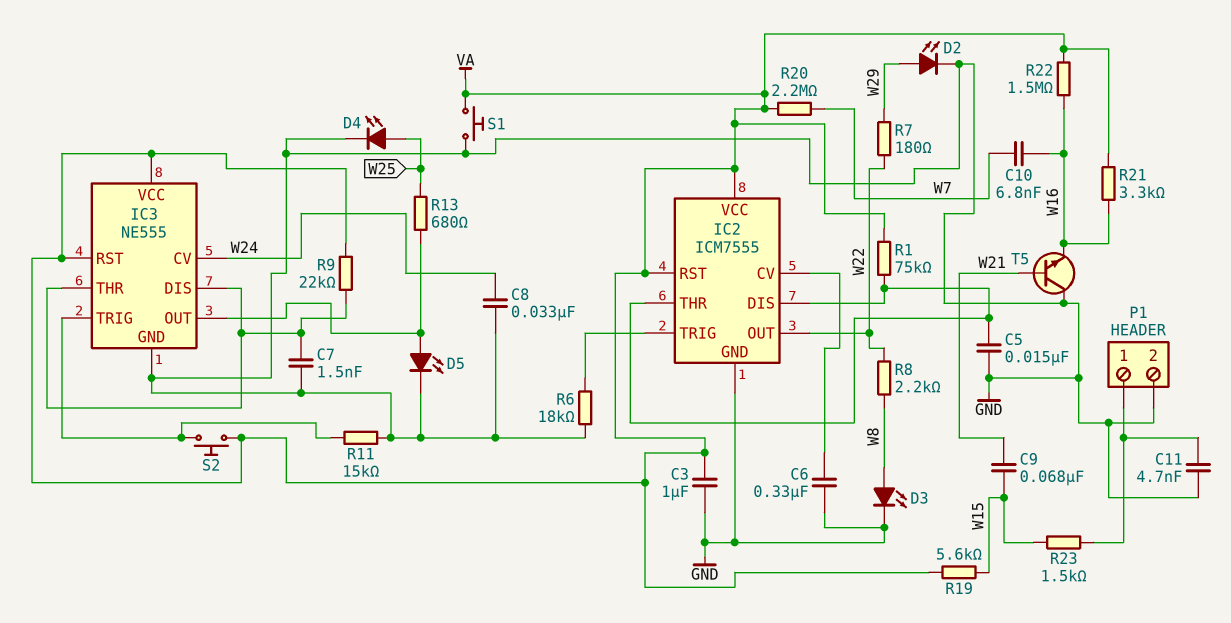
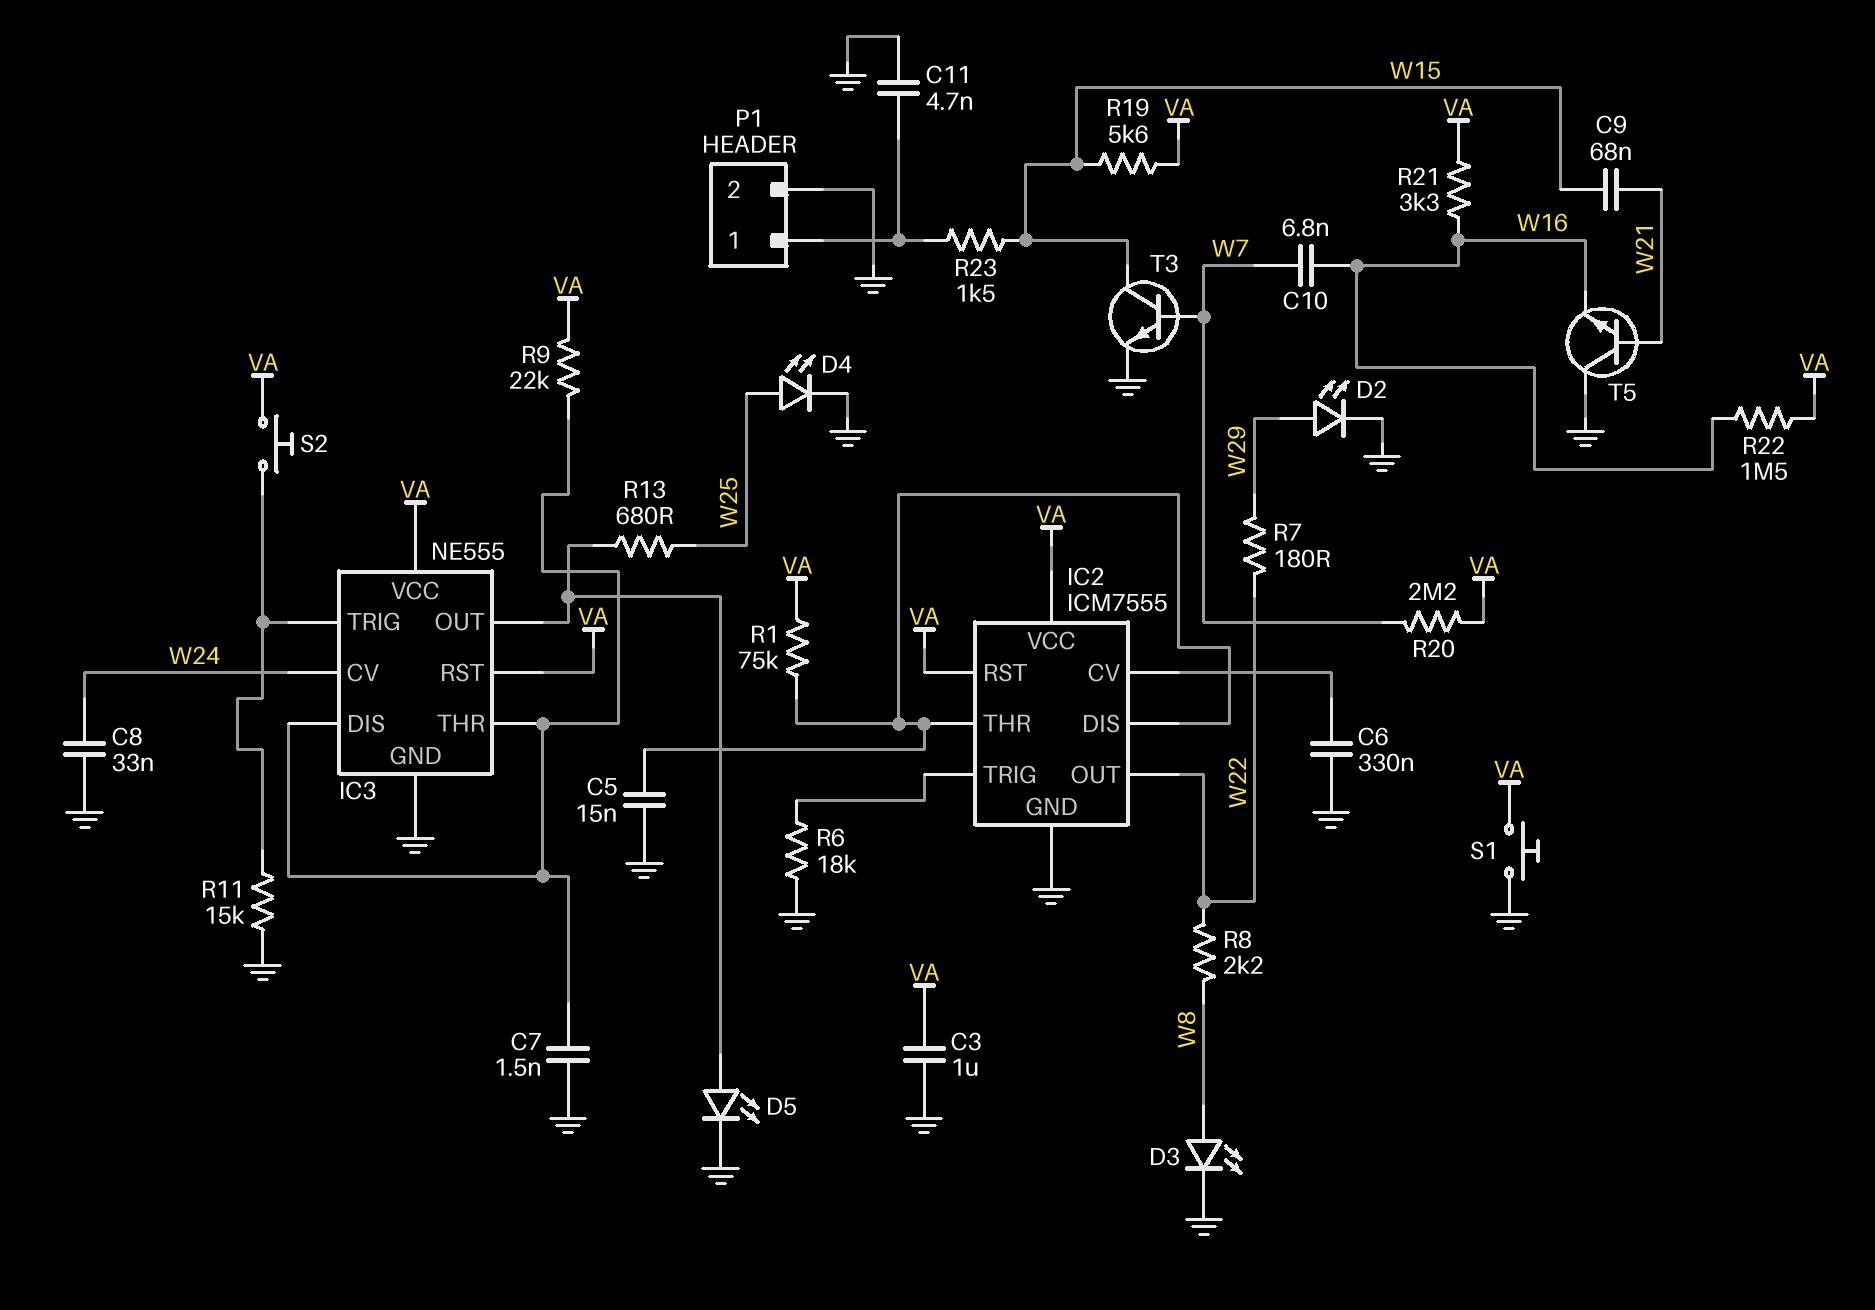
T3: none -> NPN (B W7, C W15, E GND)

